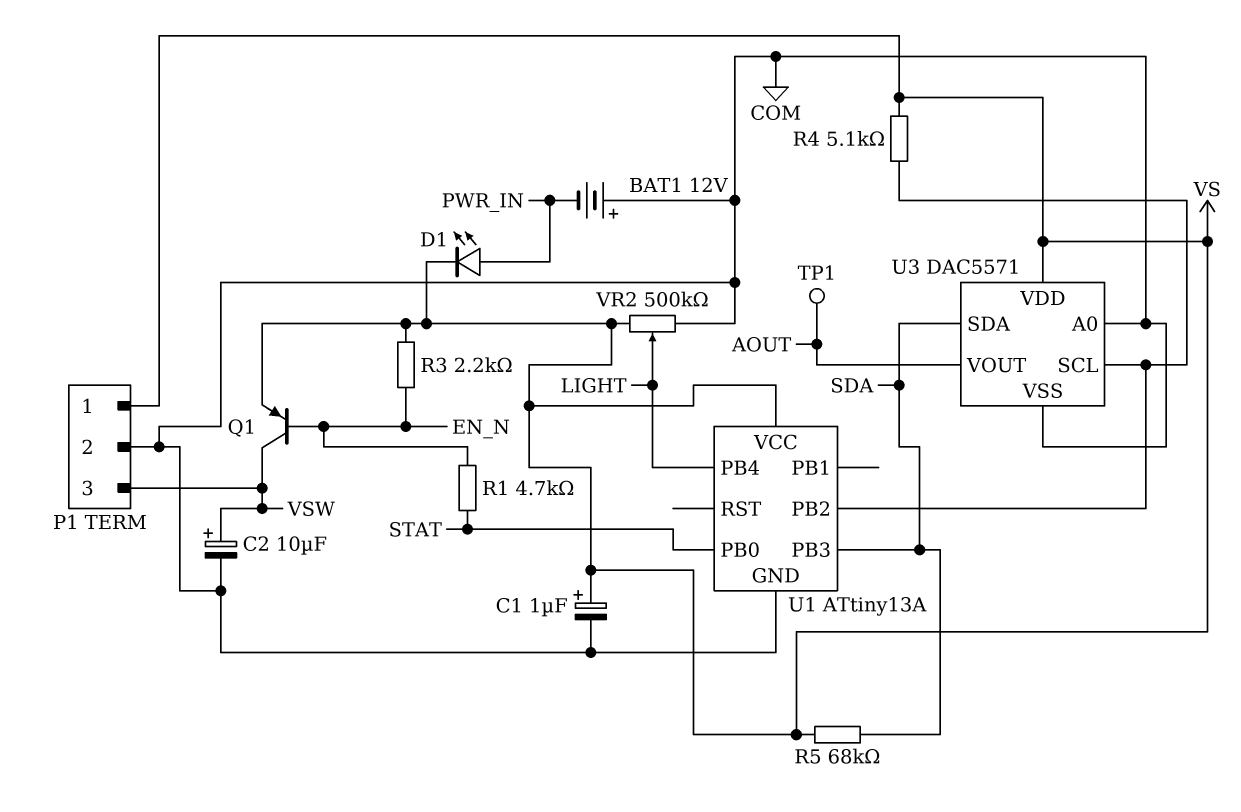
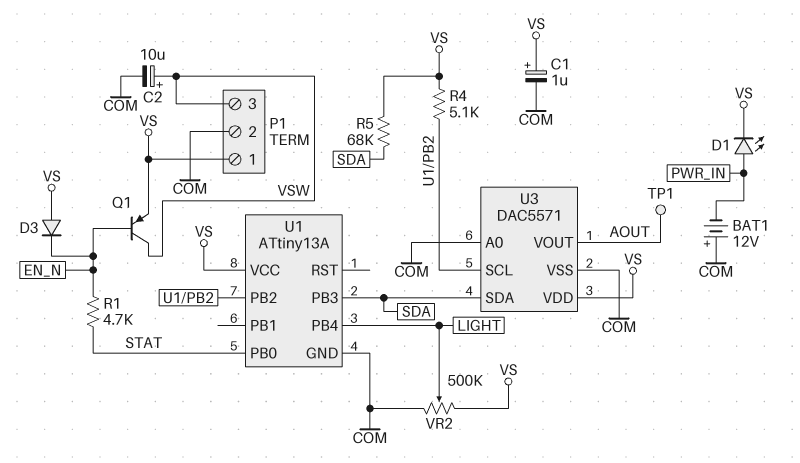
D3: none -> diode (A VS, K EN_N)
R3: 2.2k (EN_N, VS) -> none

